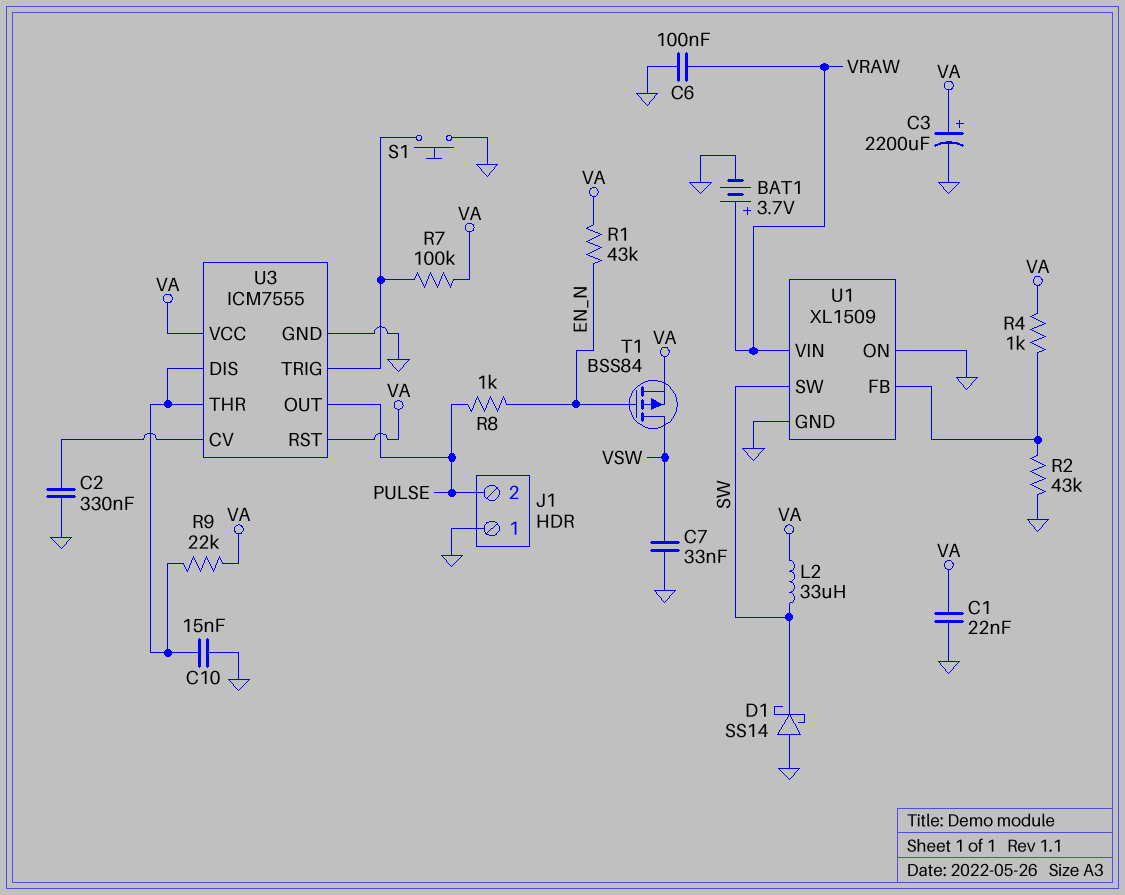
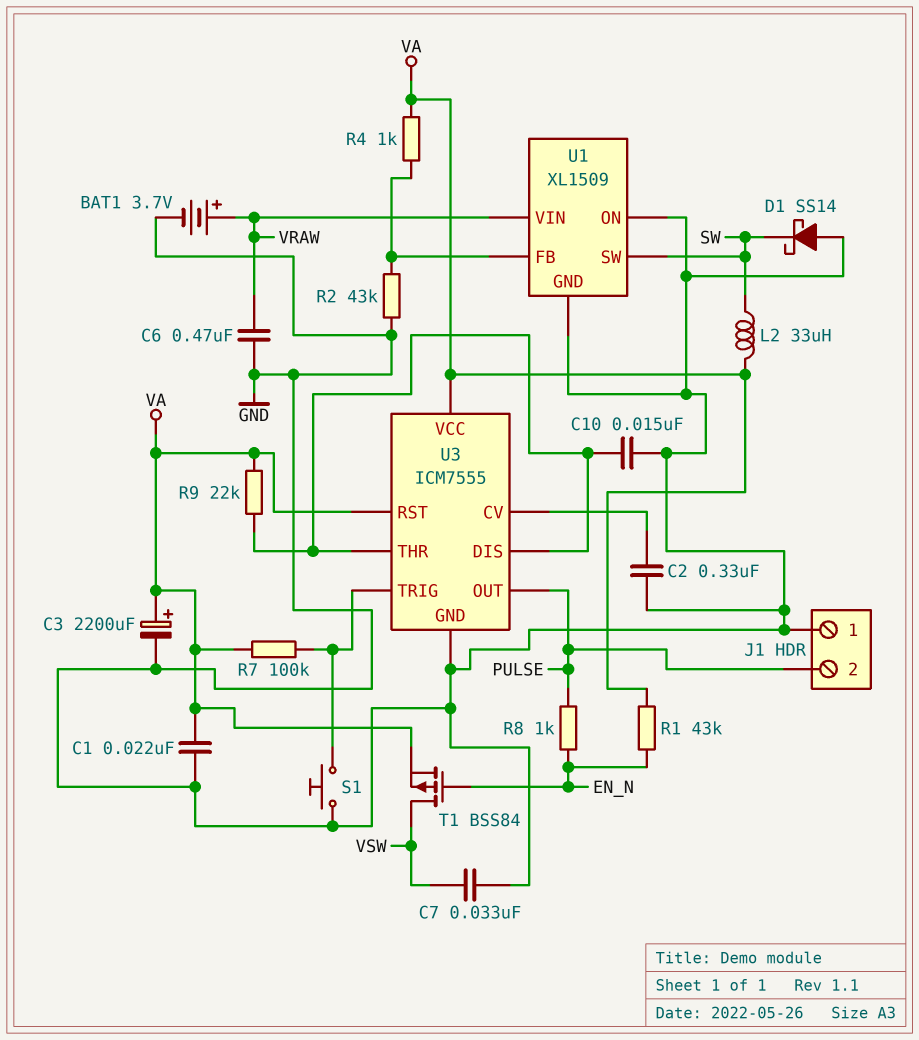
C6: 100nF (GND, VRAW) -> 470nF (GND, VRAW)

